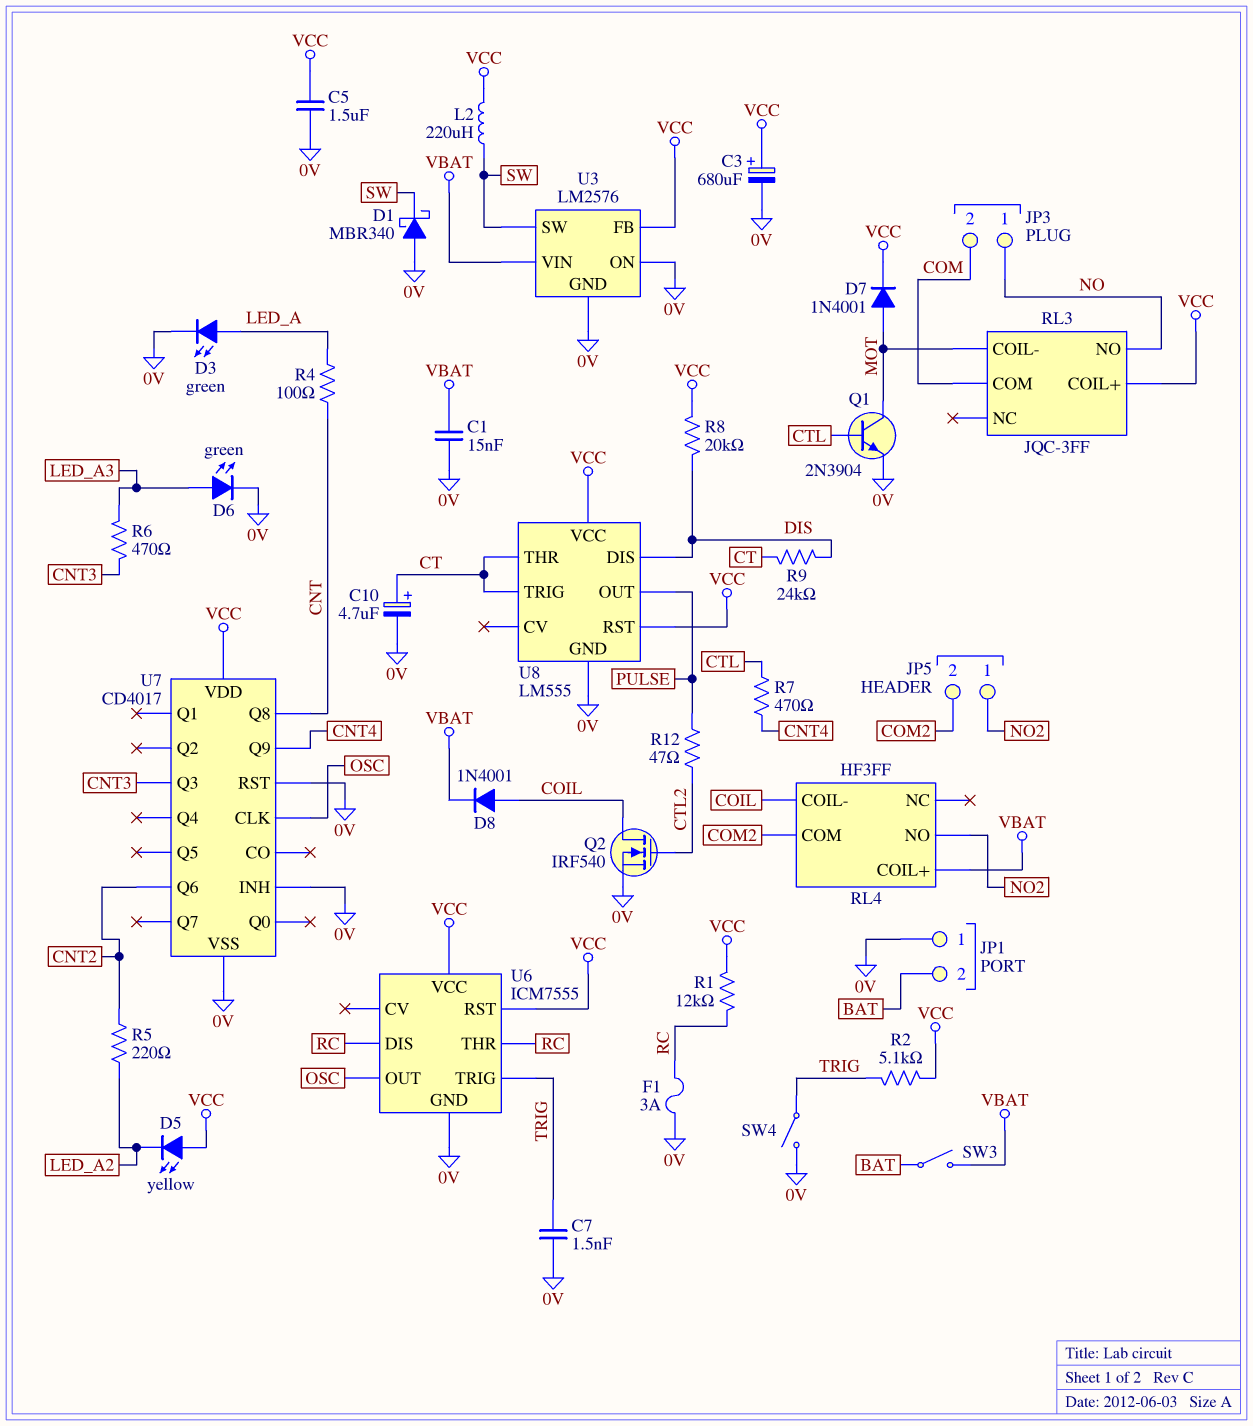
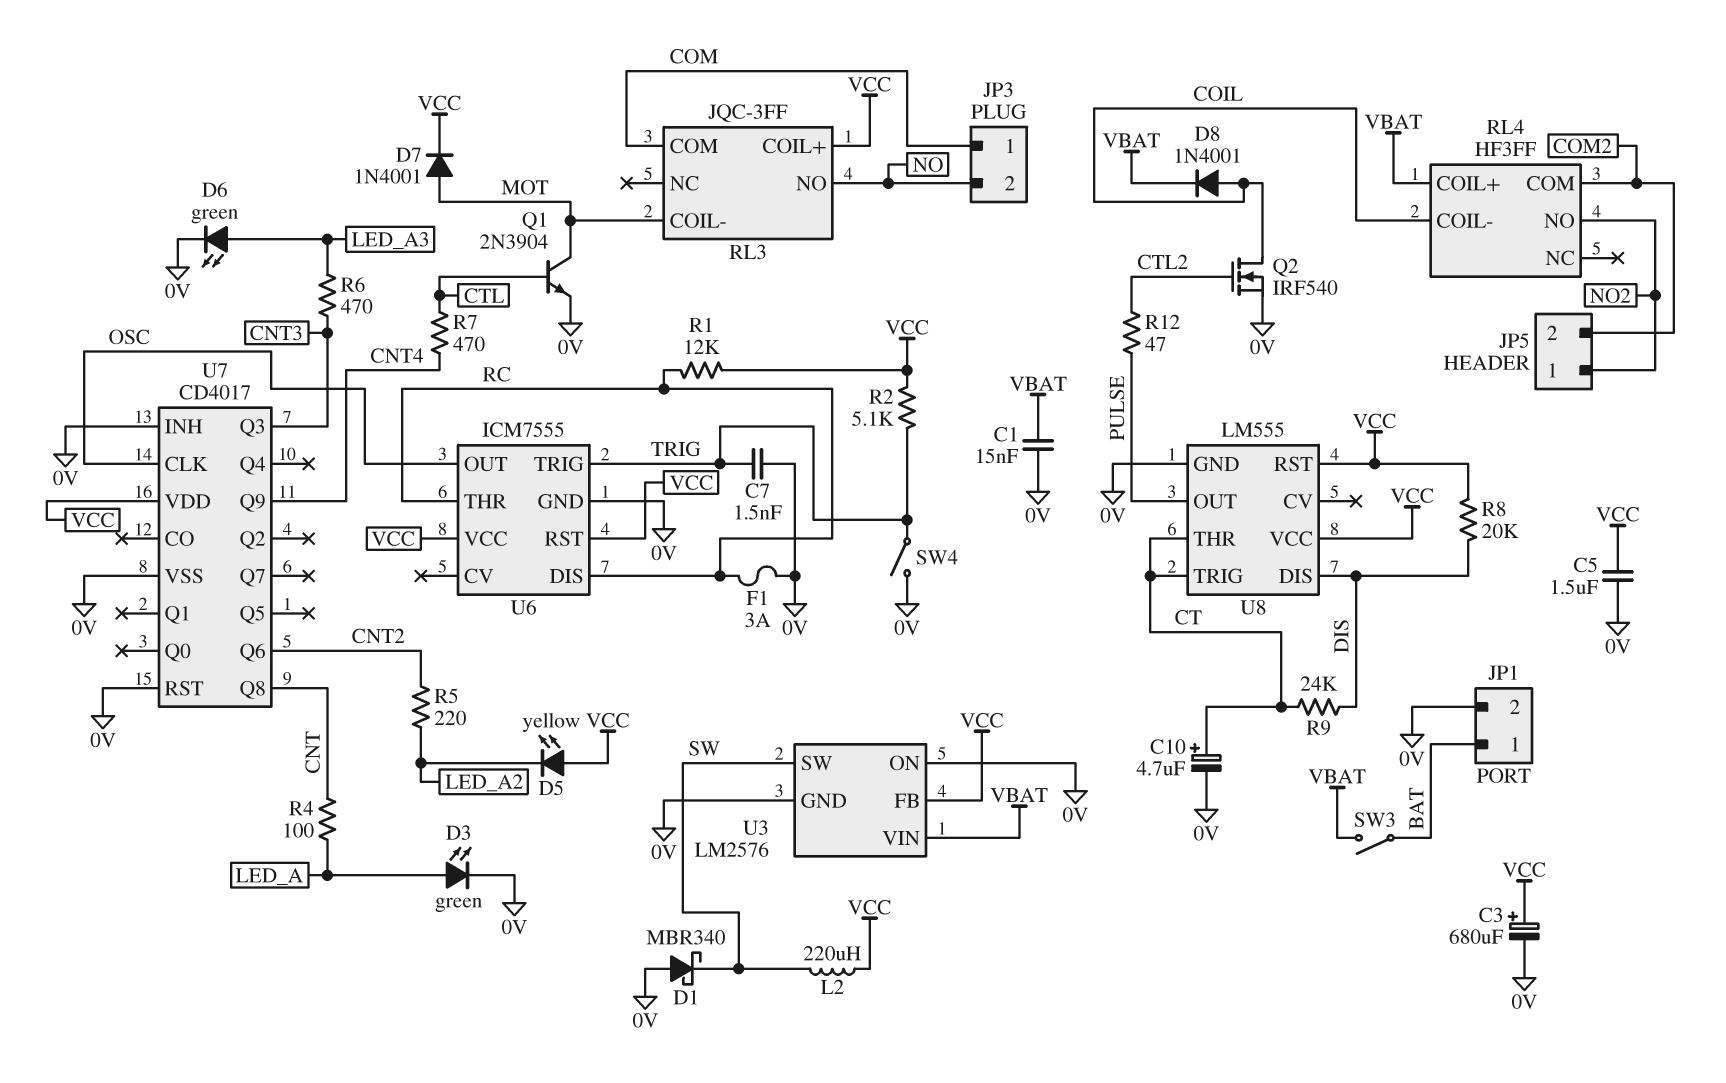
JP1 pin 1: 0V -> BAT
JP1 pin 2: BAT -> 0V
JP3 pin 1: NO -> COM
JP3 pin 2: COM -> NO

